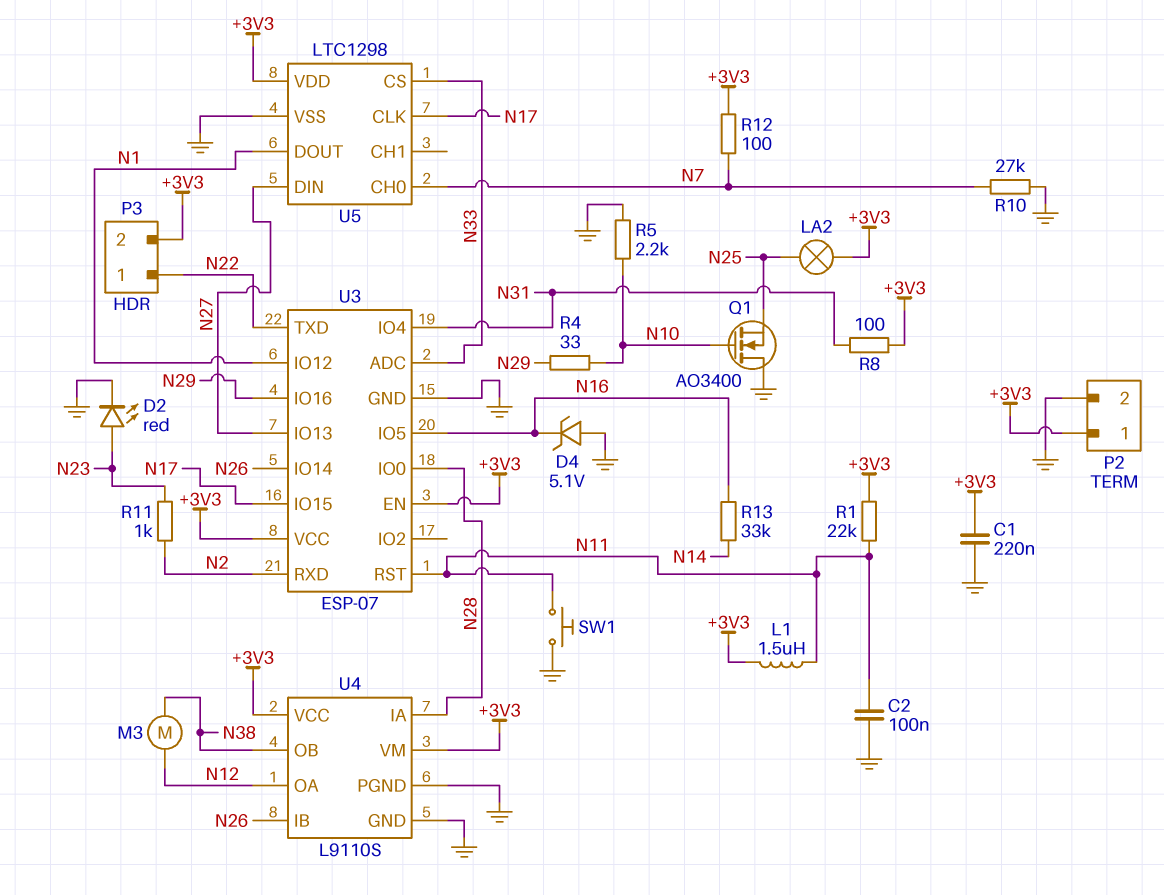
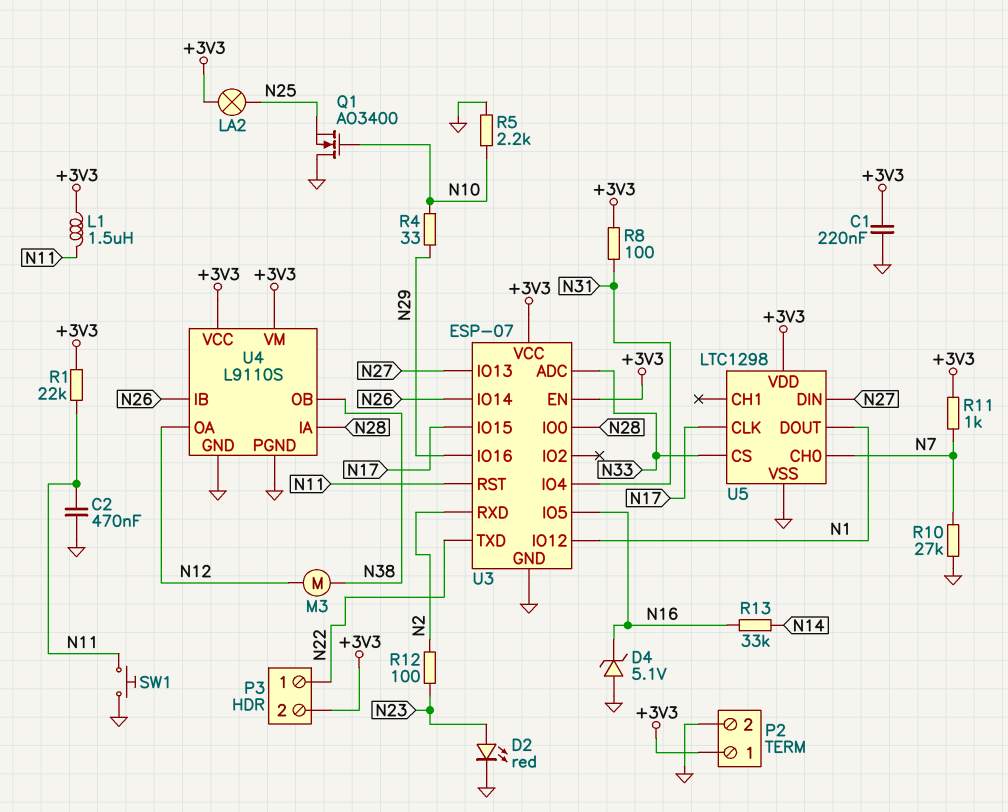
C2: 100nF (GND, N11) -> 470nF (GND, N11)
R11: 1k (N2, N23) -> 1k (+3V3, N7)
R12: 100 (+3V3, N7) -> 100 (N2, N23)

